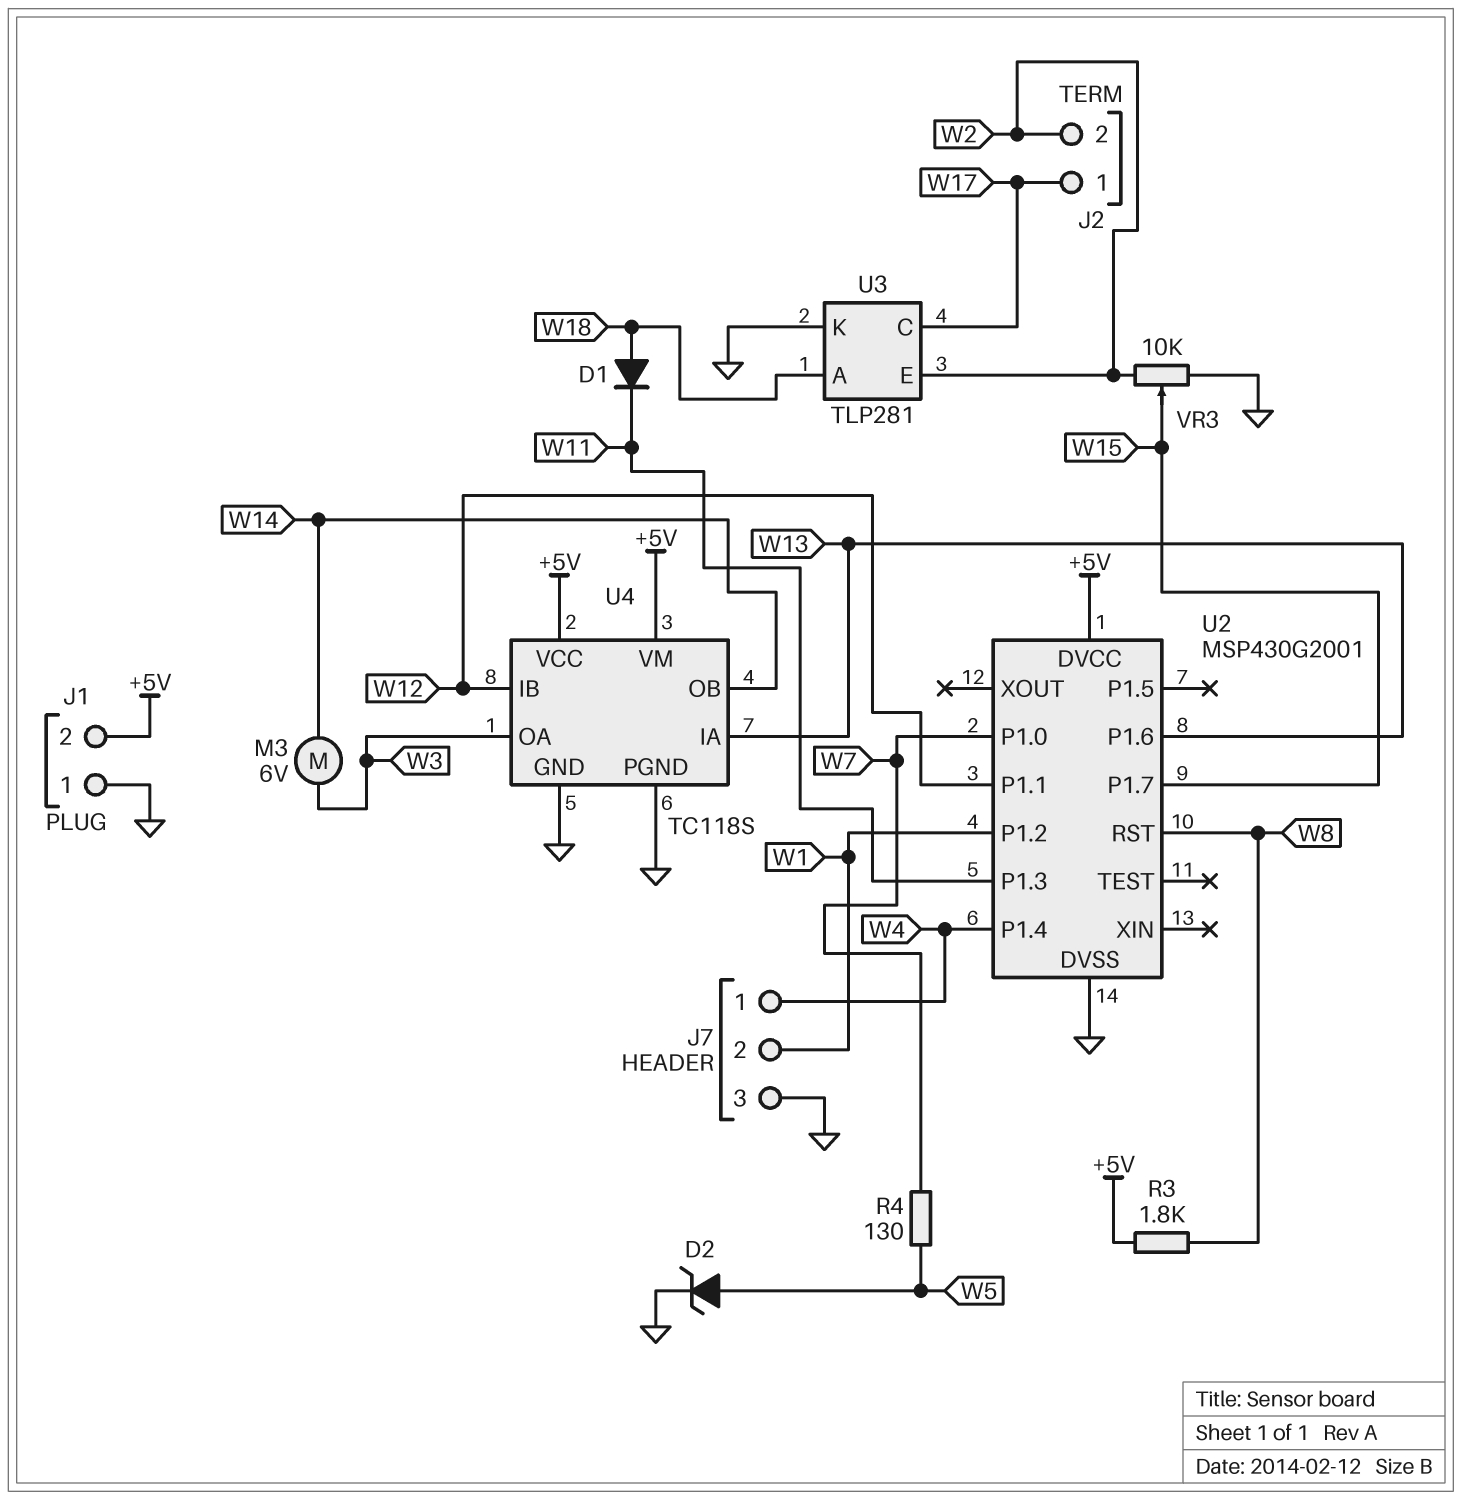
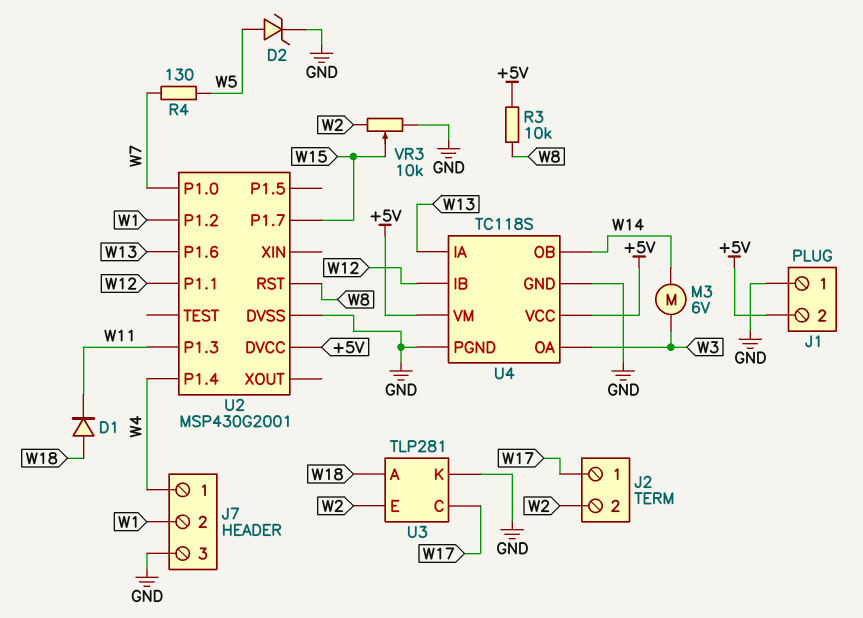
R3: 1.8k (+5V, W8) -> 10k (+5V, W8)

